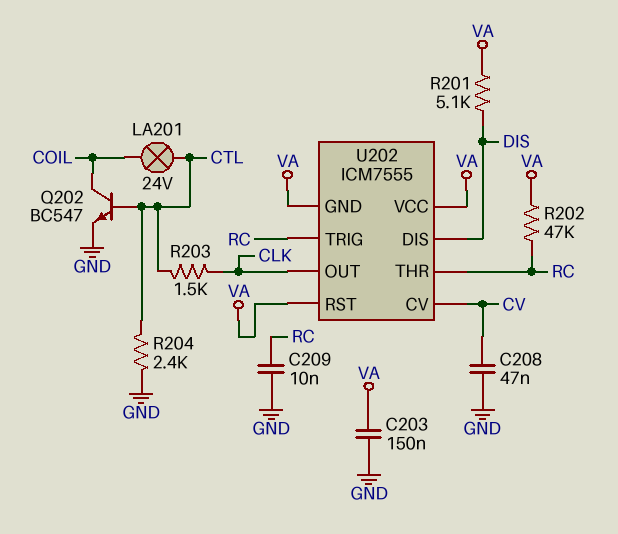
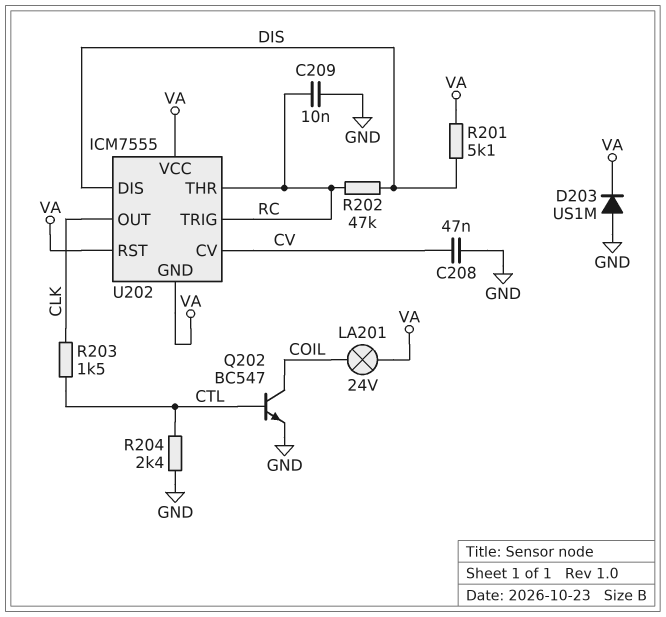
C203: 150nF (GND, VA) -> none
D203: none -> diode US1M (A GND, K VA)
LA201: lamp 24V (COIL, CTL) -> lamp 24V (COIL, VA)
R202: 47k (RC, VA) -> 47k (DIS, RC)

